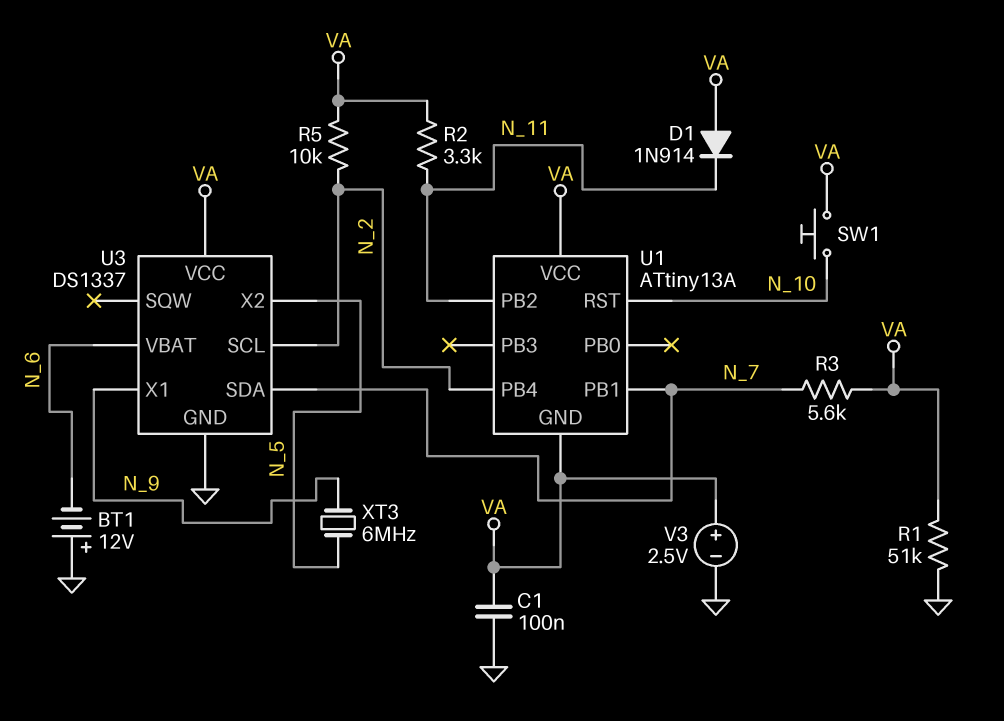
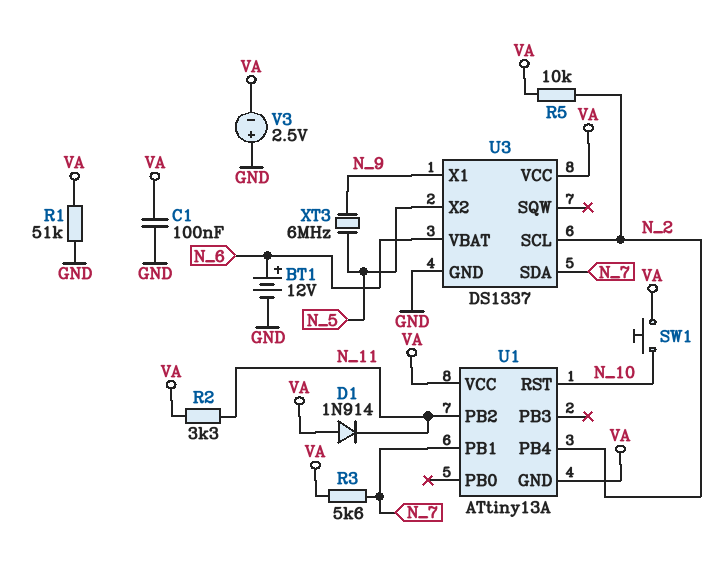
BT1: 12V (plus GND, minus N_6) -> 12V (plus N_6, minus GND)
V3: 2.5V (plus VA, minus GND) -> 2.5V (plus GND, minus VA)

